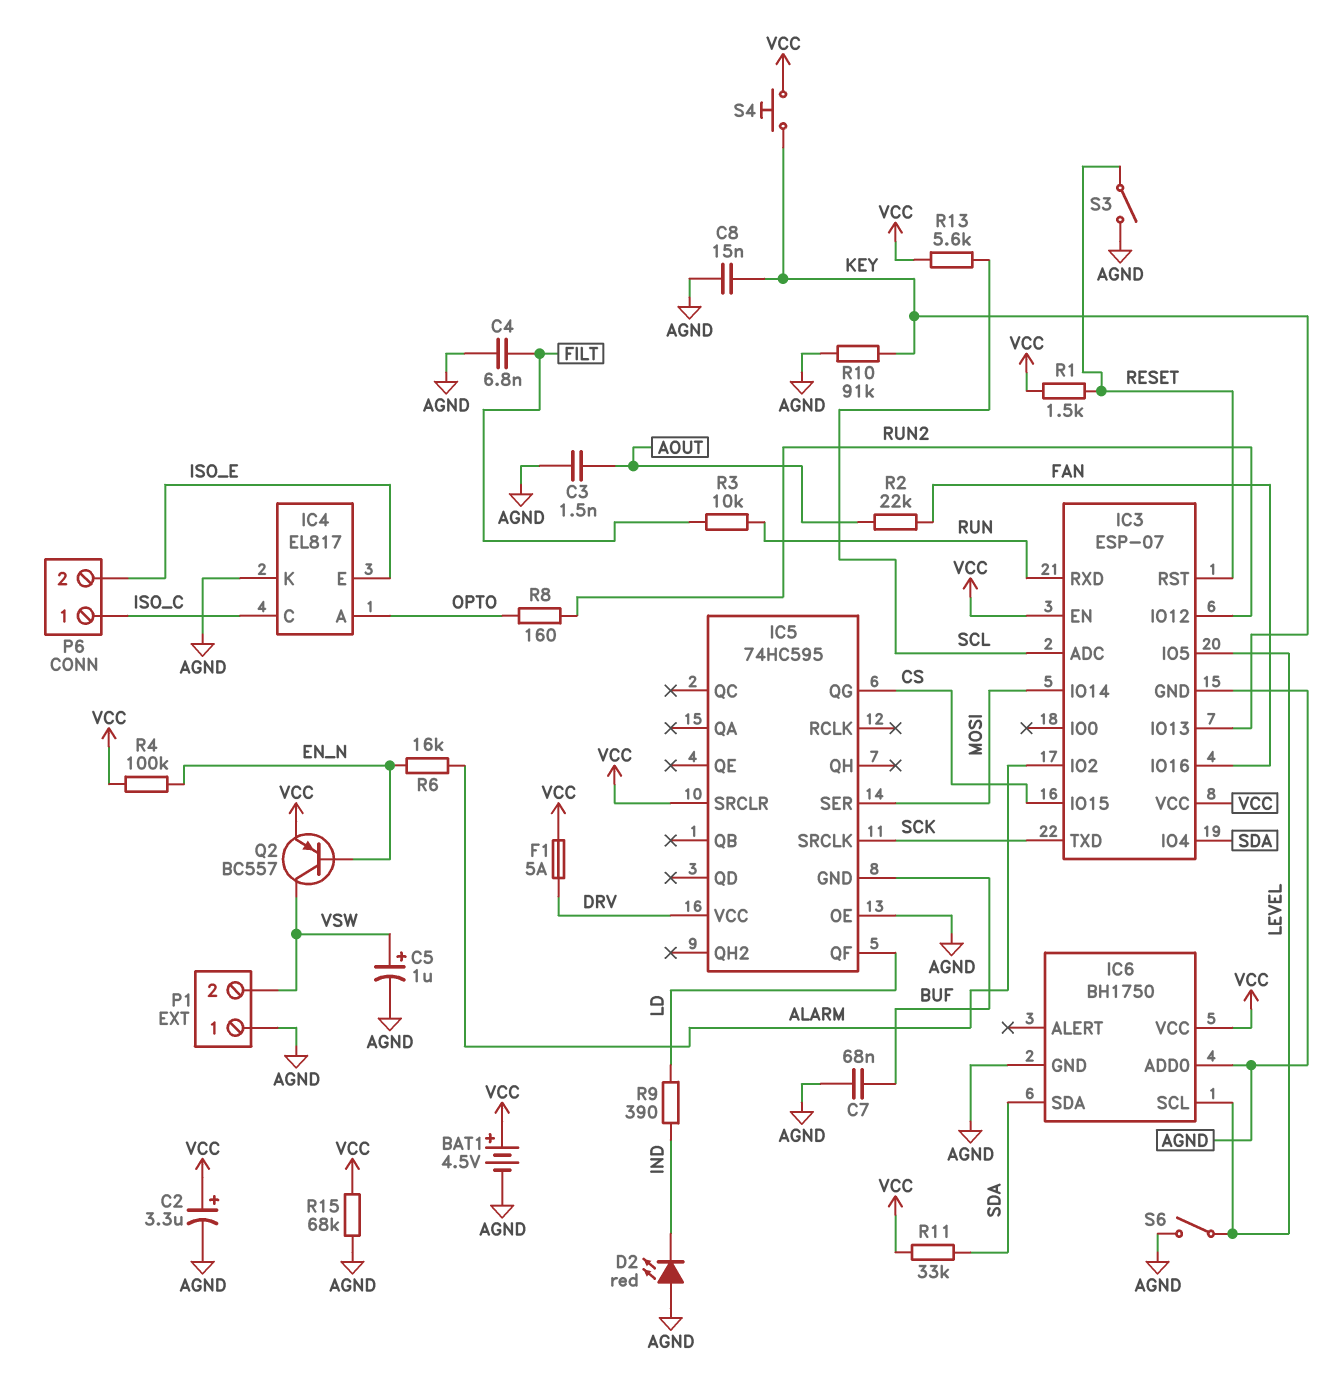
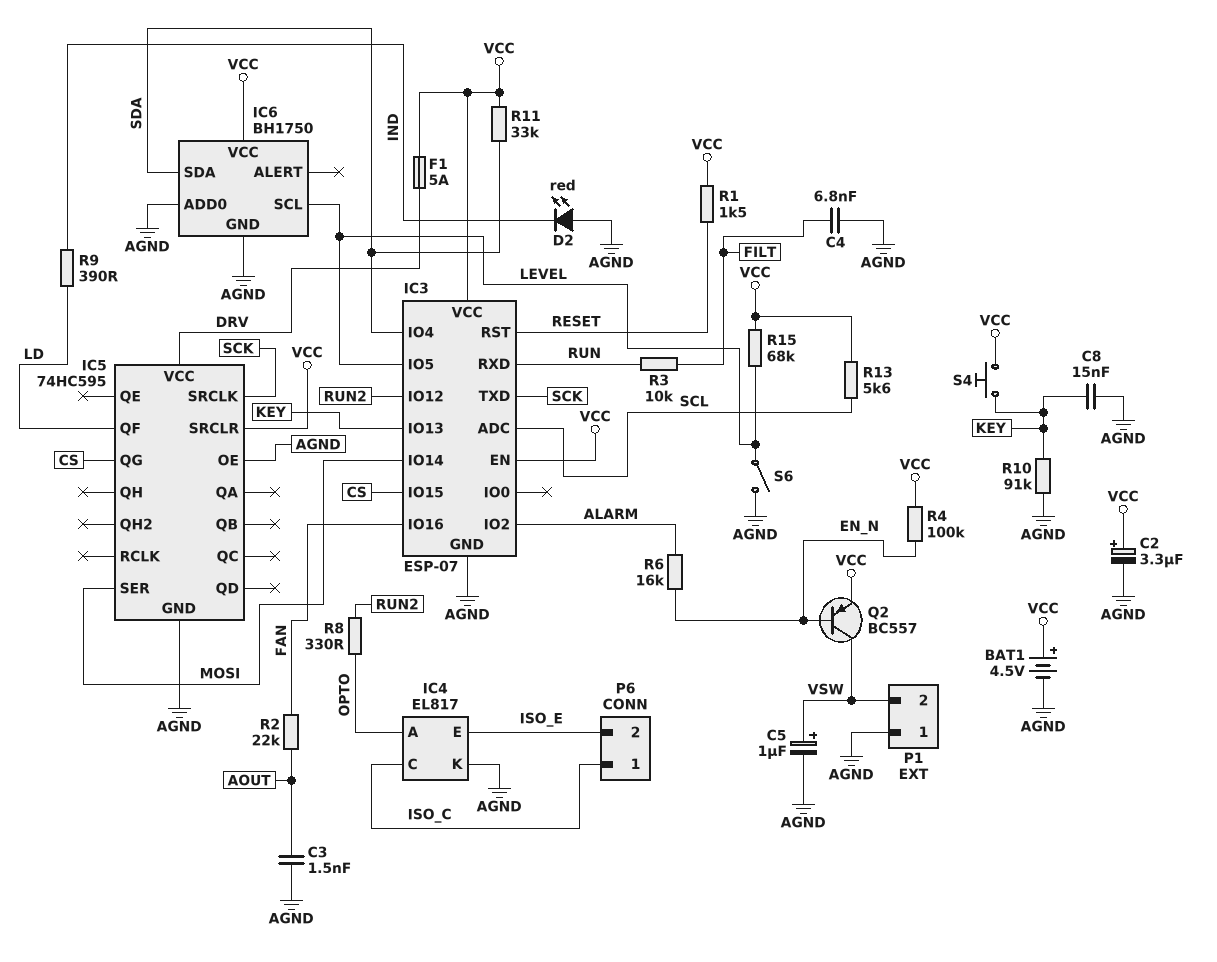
C7: 68nF (AGND, BUF) -> none
IC5 pin GND: BUF -> AGND
R8: 160 (OPTO, RUN2) -> 330 (OPTO, RUN2)
R15: 68k (AGND, VCC) -> 68k (LEVEL, VCC)
S3: switch (AGND, RESET) -> none

